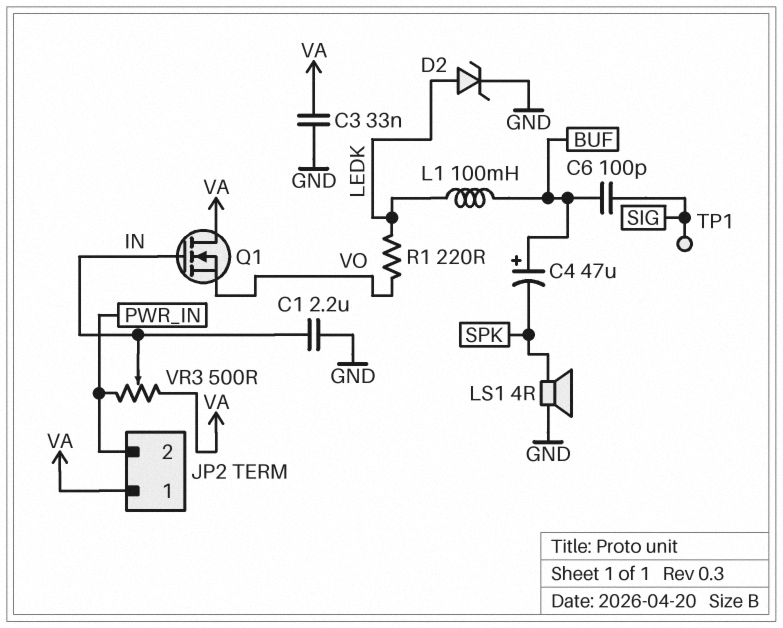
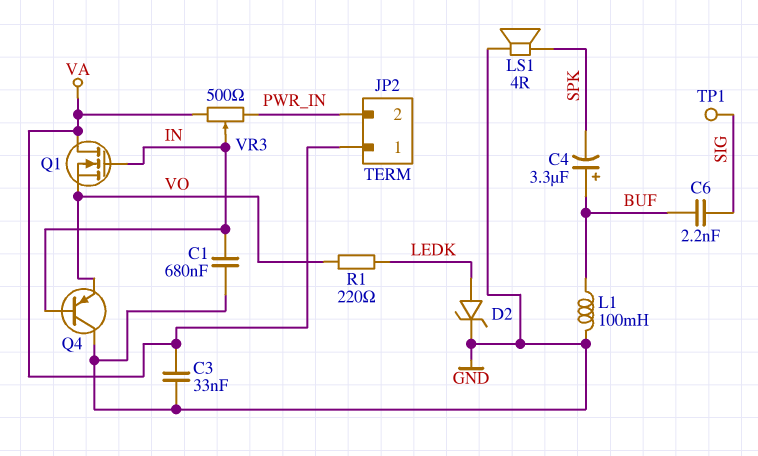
C1: 2.2uF (GND, IN) -> 680nF (GND, IN)
C4: 47uF (plus BUF, minus SPK) -> 3.3uF (plus BUF, minus SPK)
C6: 100pF (BUF, SIG) -> 2.2nF (BUF, SIG)
L1: 100mH (BUF, LEDK) -> 100mH (BUF, GND)
Q4: none -> PNP (B IN, C GND, E VO)

